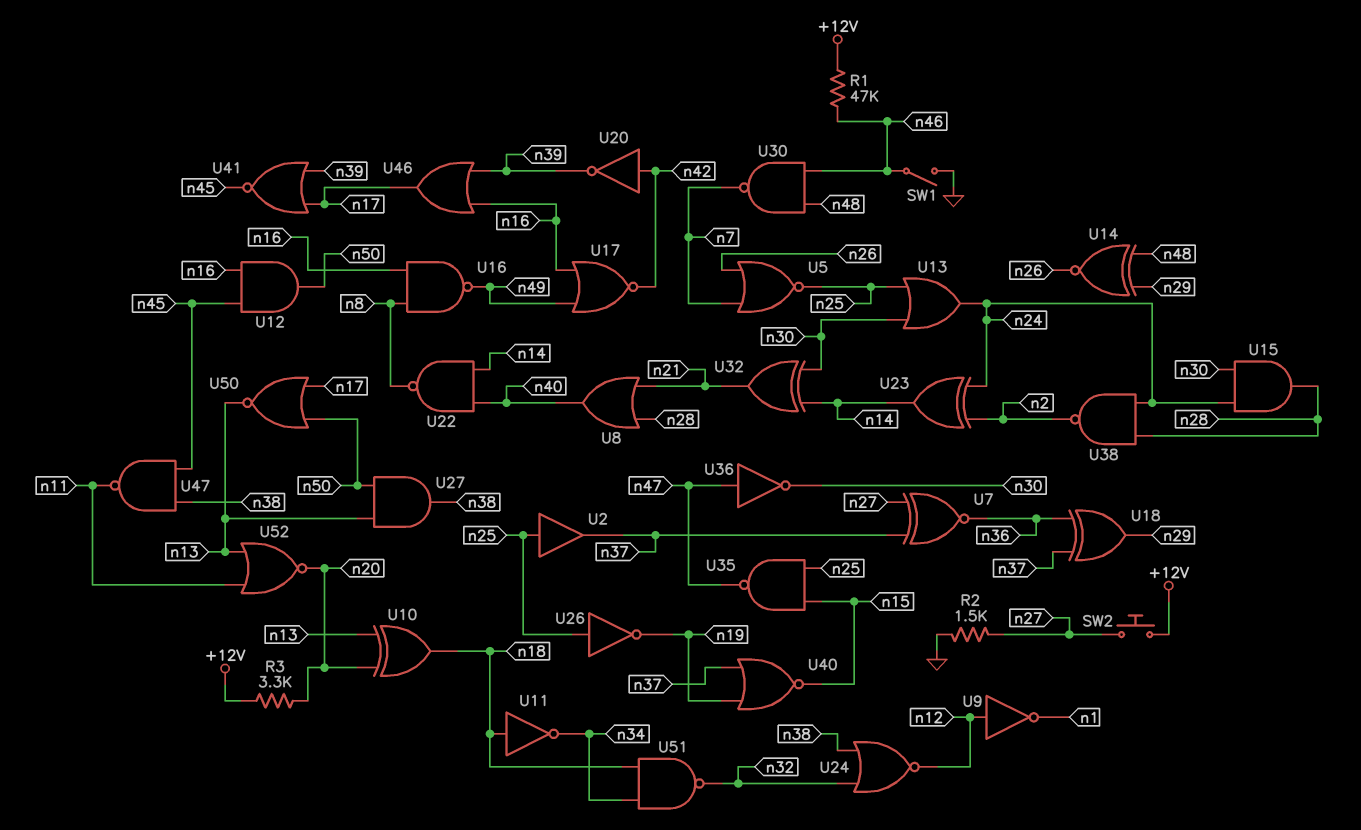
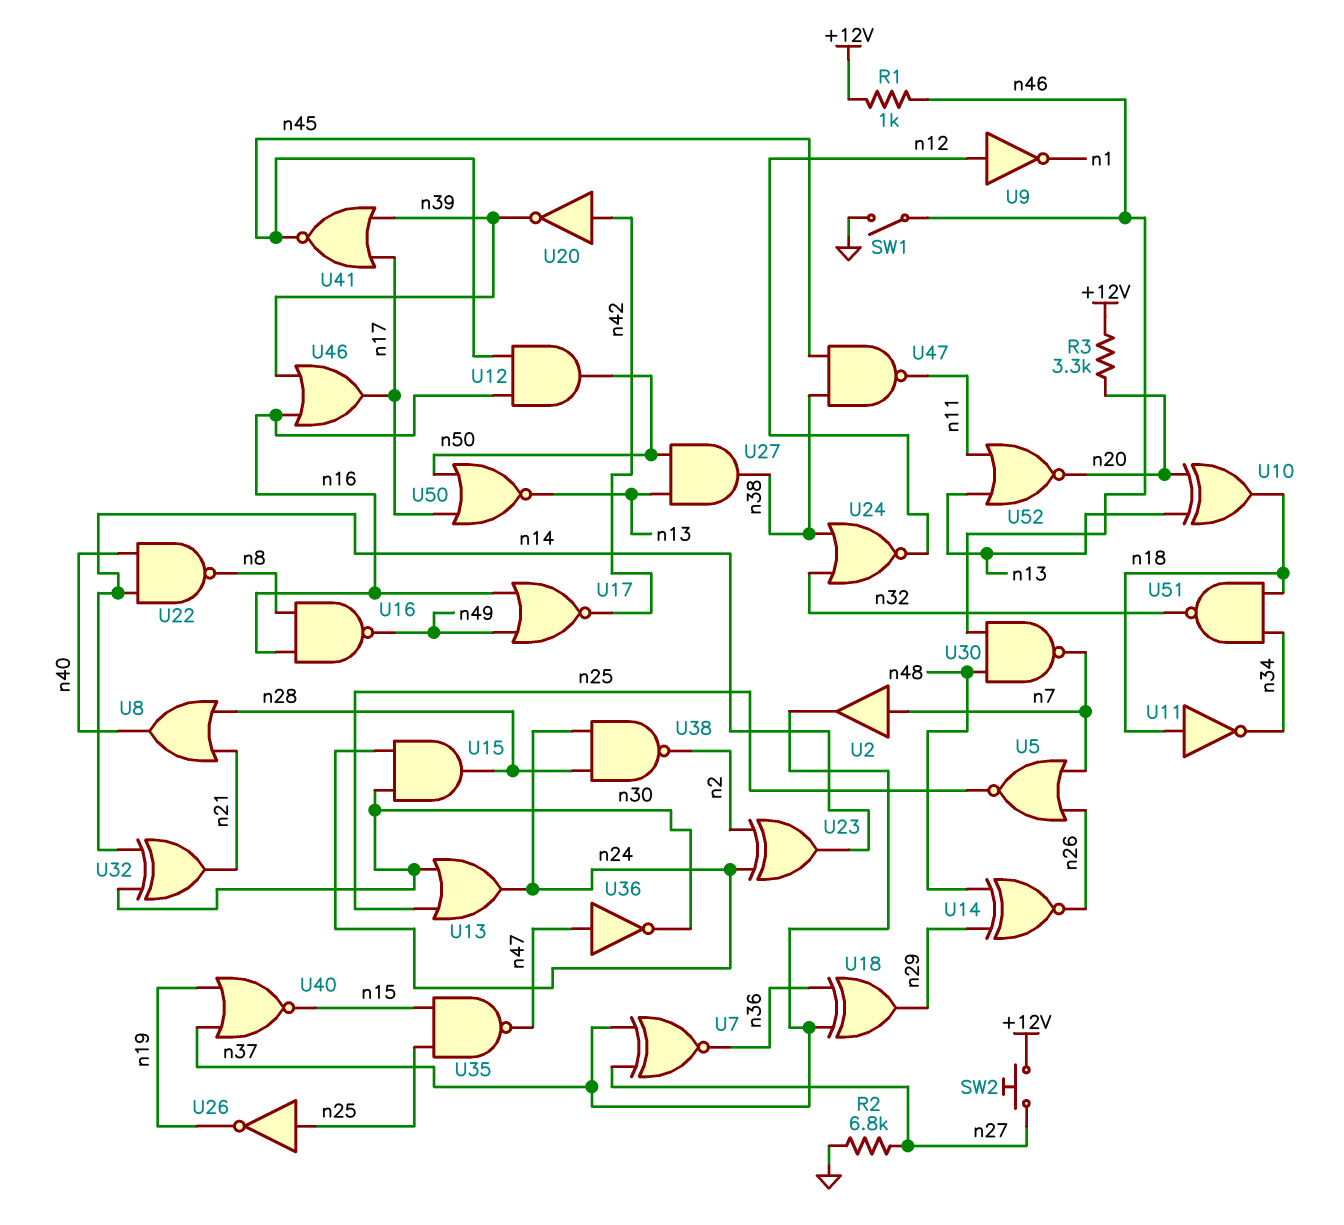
R1: 47k (+12V, n46) -> 1k (+12V, n46)
R2: 1.5k (GND, n27) -> 6.8k (GND, n27)
U2: buffer (in n25, out n37) -> buffer (in n7, out n37)

